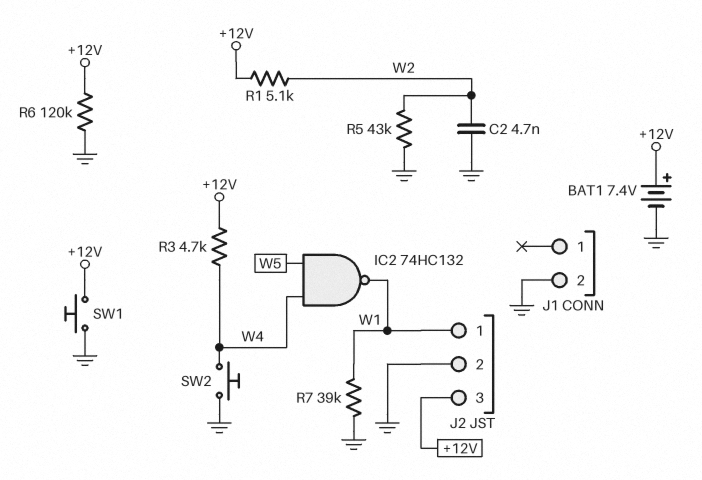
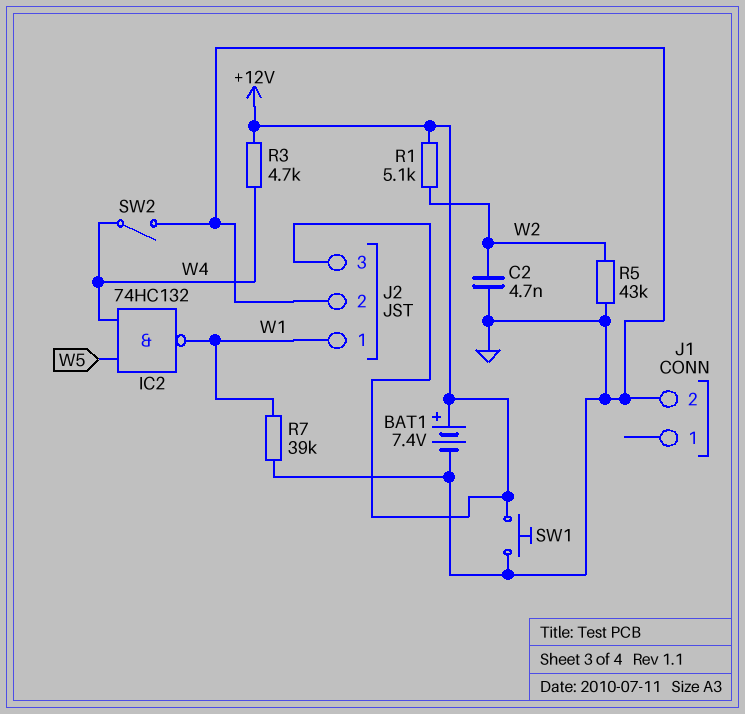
R6: 120k (+12V, GND) -> none
SW2: button (GND, W4) -> switch (GND, W4)

